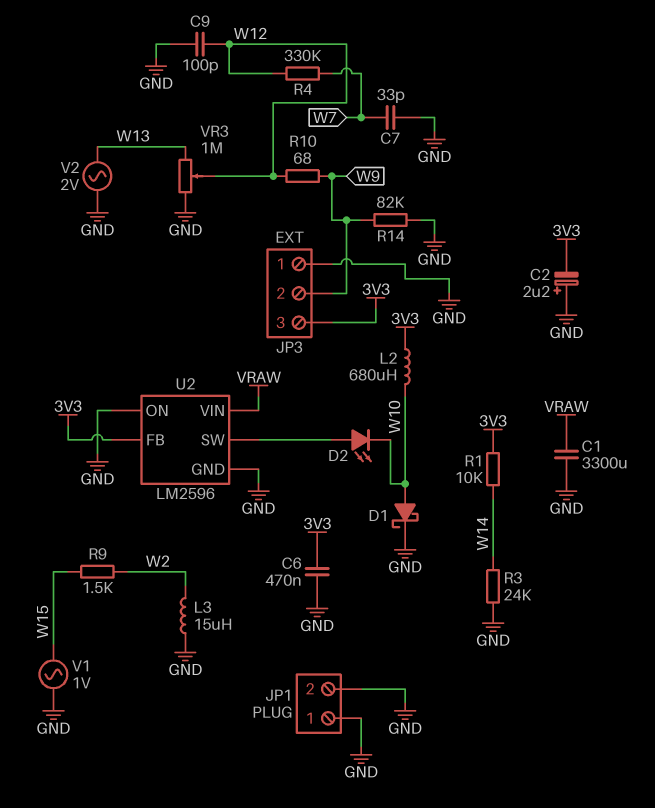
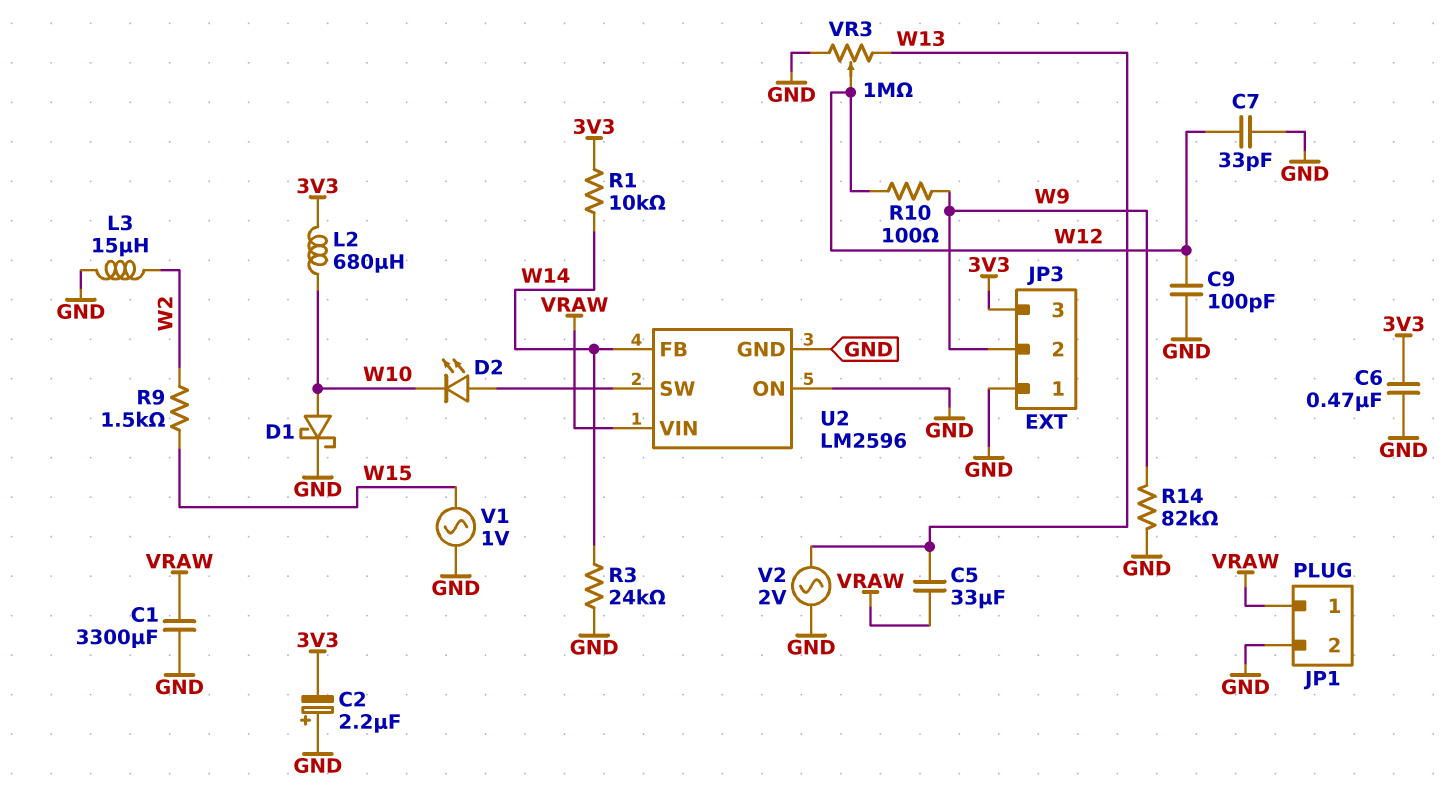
C5: none -> 33uF (VRAW, W13)
C7: 33pF (GND, W7) -> 33pF (GND, W12)
JP1 pin 1: GND -> VRAW
R4: 330k (W7, W12) -> none
R10: 68 (W9, W12) -> 100 (W9, W12)
U2 pin FB: 3V3 -> W14

